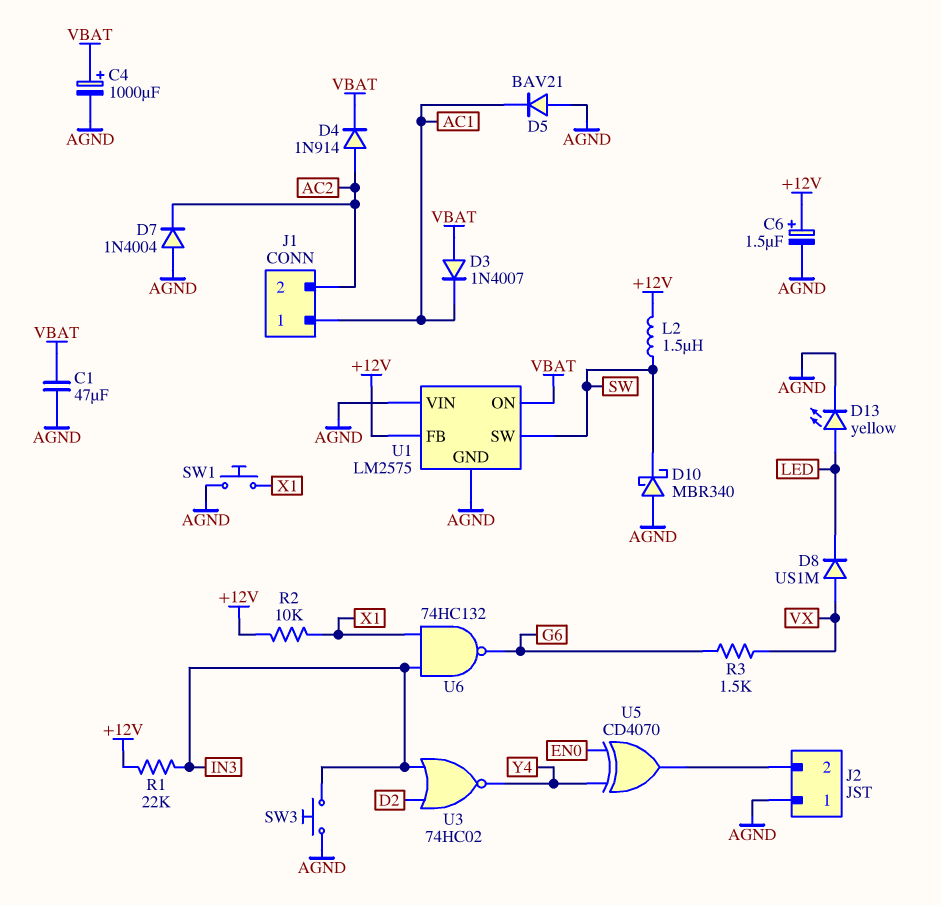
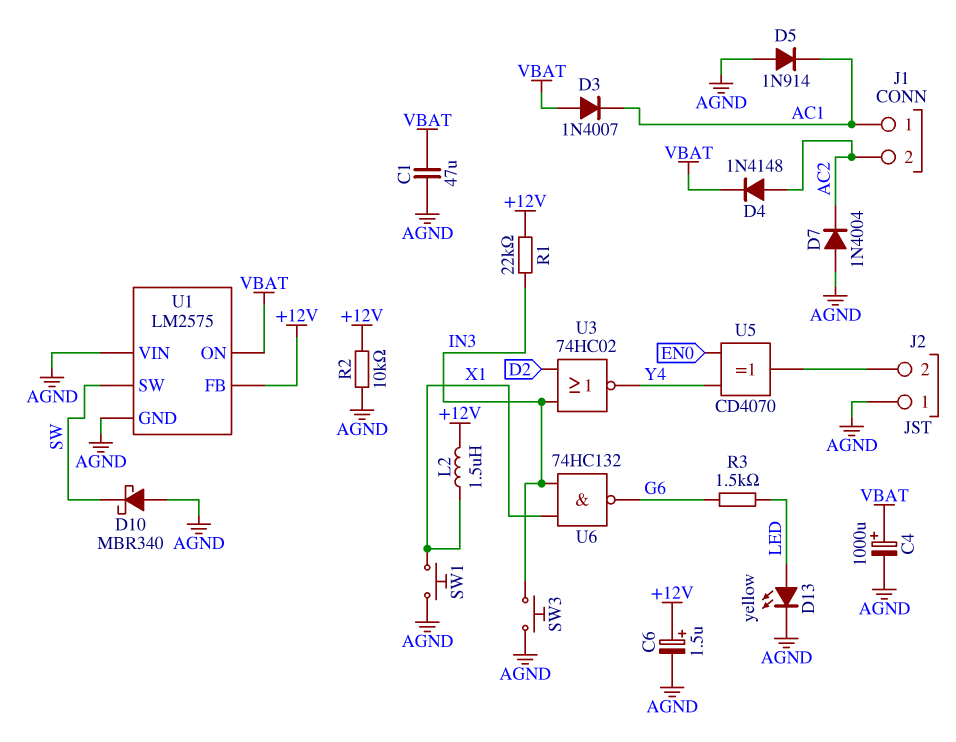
D4: diode 1N914 (A AC2, K VBAT) -> diode 1N4148 (A AC2, K VBAT)
D5: diode BAV21 (A AGND, K AC1) -> diode 1N914 (A AGND, K AC1)
D8: diode US1M (A VX, K LED) -> none
L2: 1.5uH (+12V, SW) -> 1.5uH (+12V, X1)
R2: 10k (+12V, X1) -> 10k (+12V, AGND)
R3: 1.5k (G6, VX) -> 1.5k (G6, LED)

